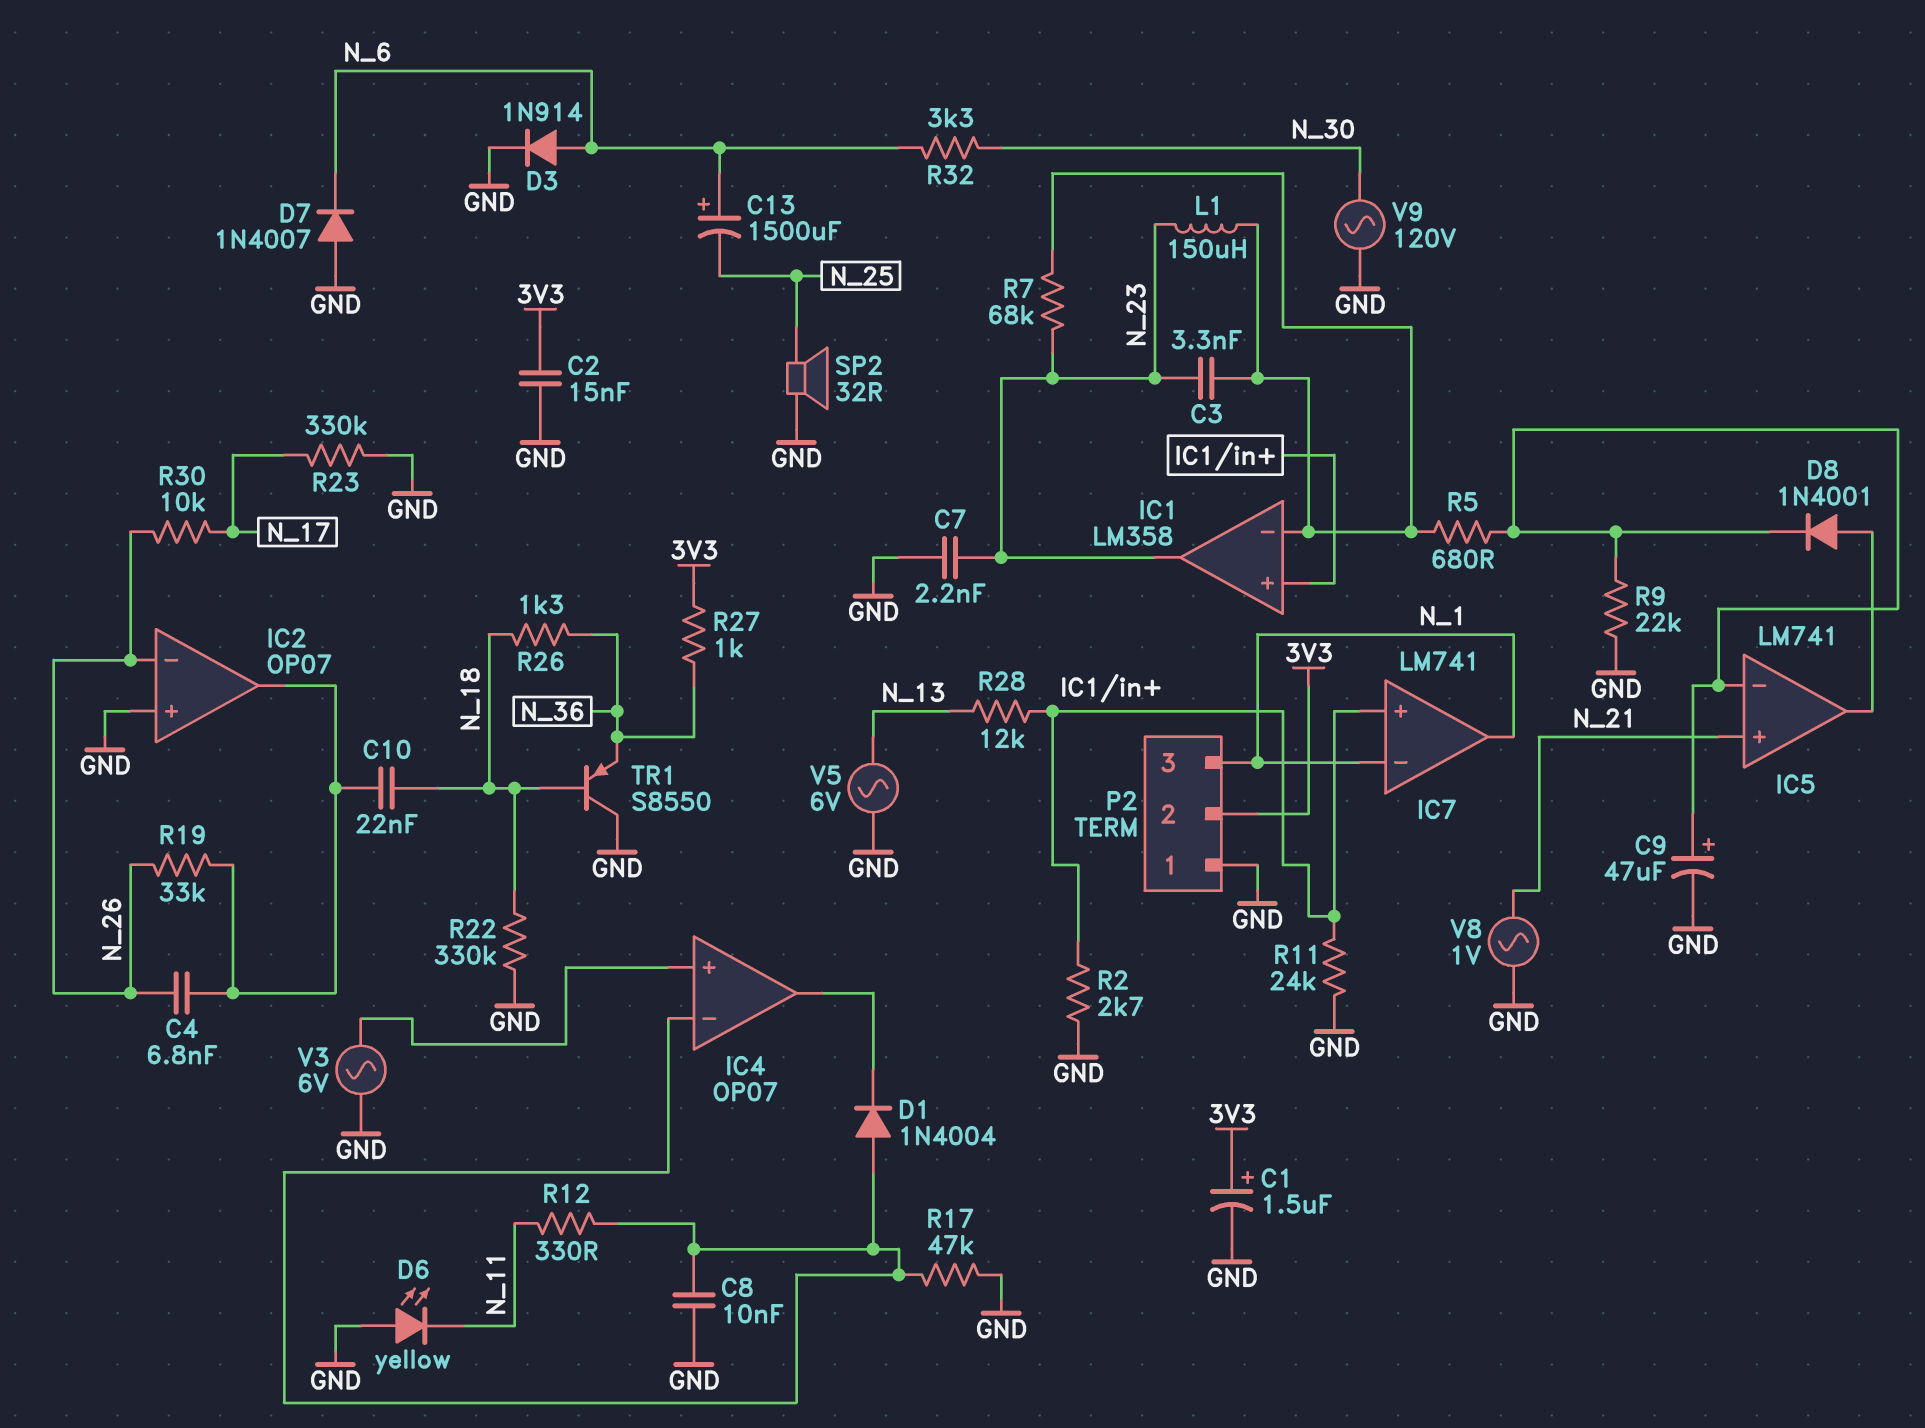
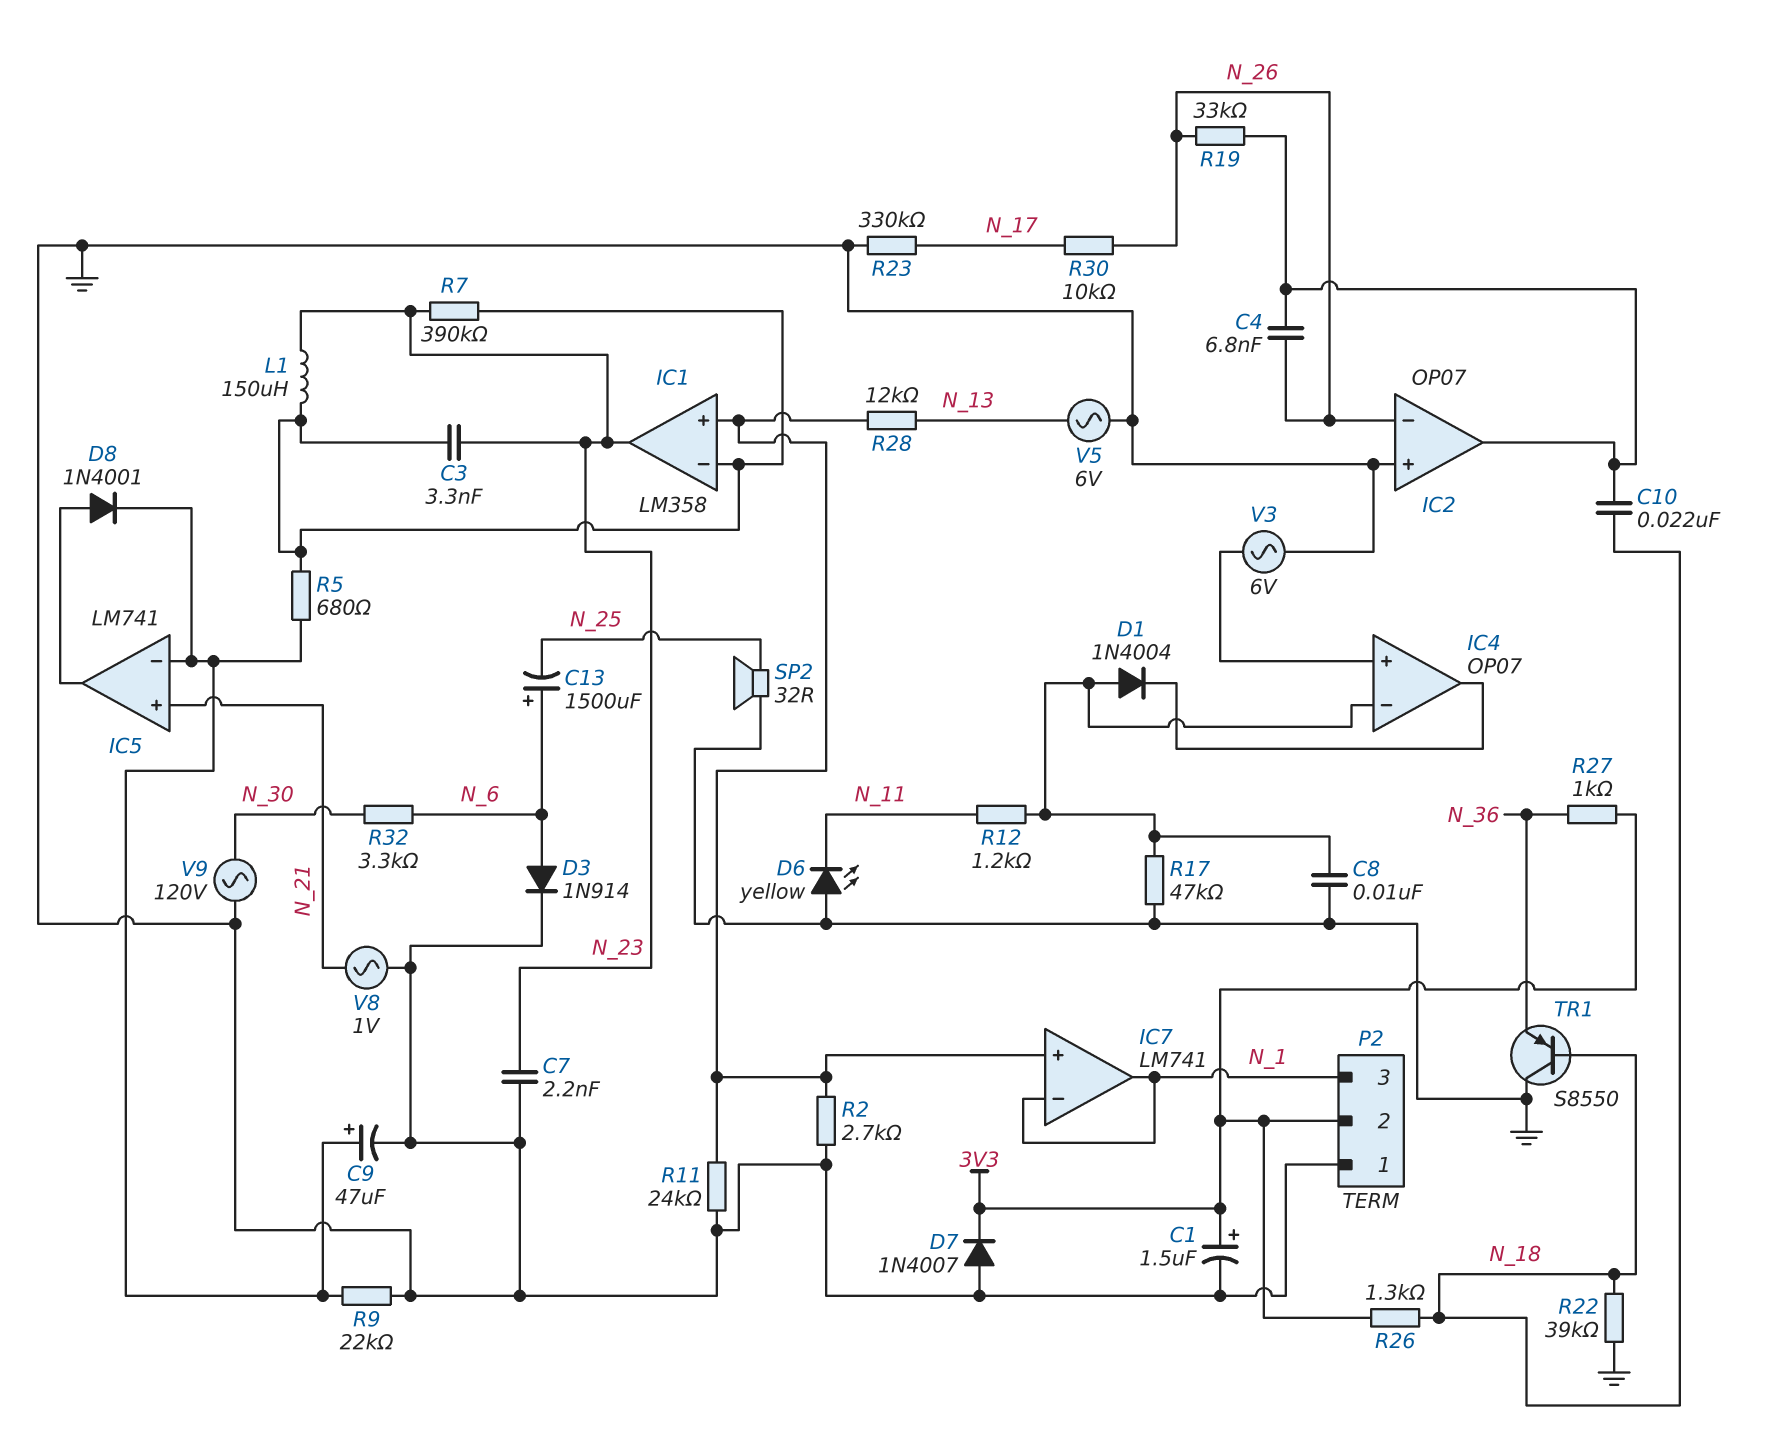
C2: 15nF (3V3, GND) -> none
D7: diode 1N4007 (A GND, K N_6) -> diode 1N4007 (A GND, K 3V3)
R7: 68k (IC1/in-, N_23) -> 390k (IC1/in-, N_23)
R12: 330 (IC4/in-, N_11) -> 1.2k (IC4/in-, N_11)
R22: 330k (GND, N_18) -> 39k (GND, N_18)
R26: 1.3k (N_18, N_36) -> 1.3k (3V3, N_18)

